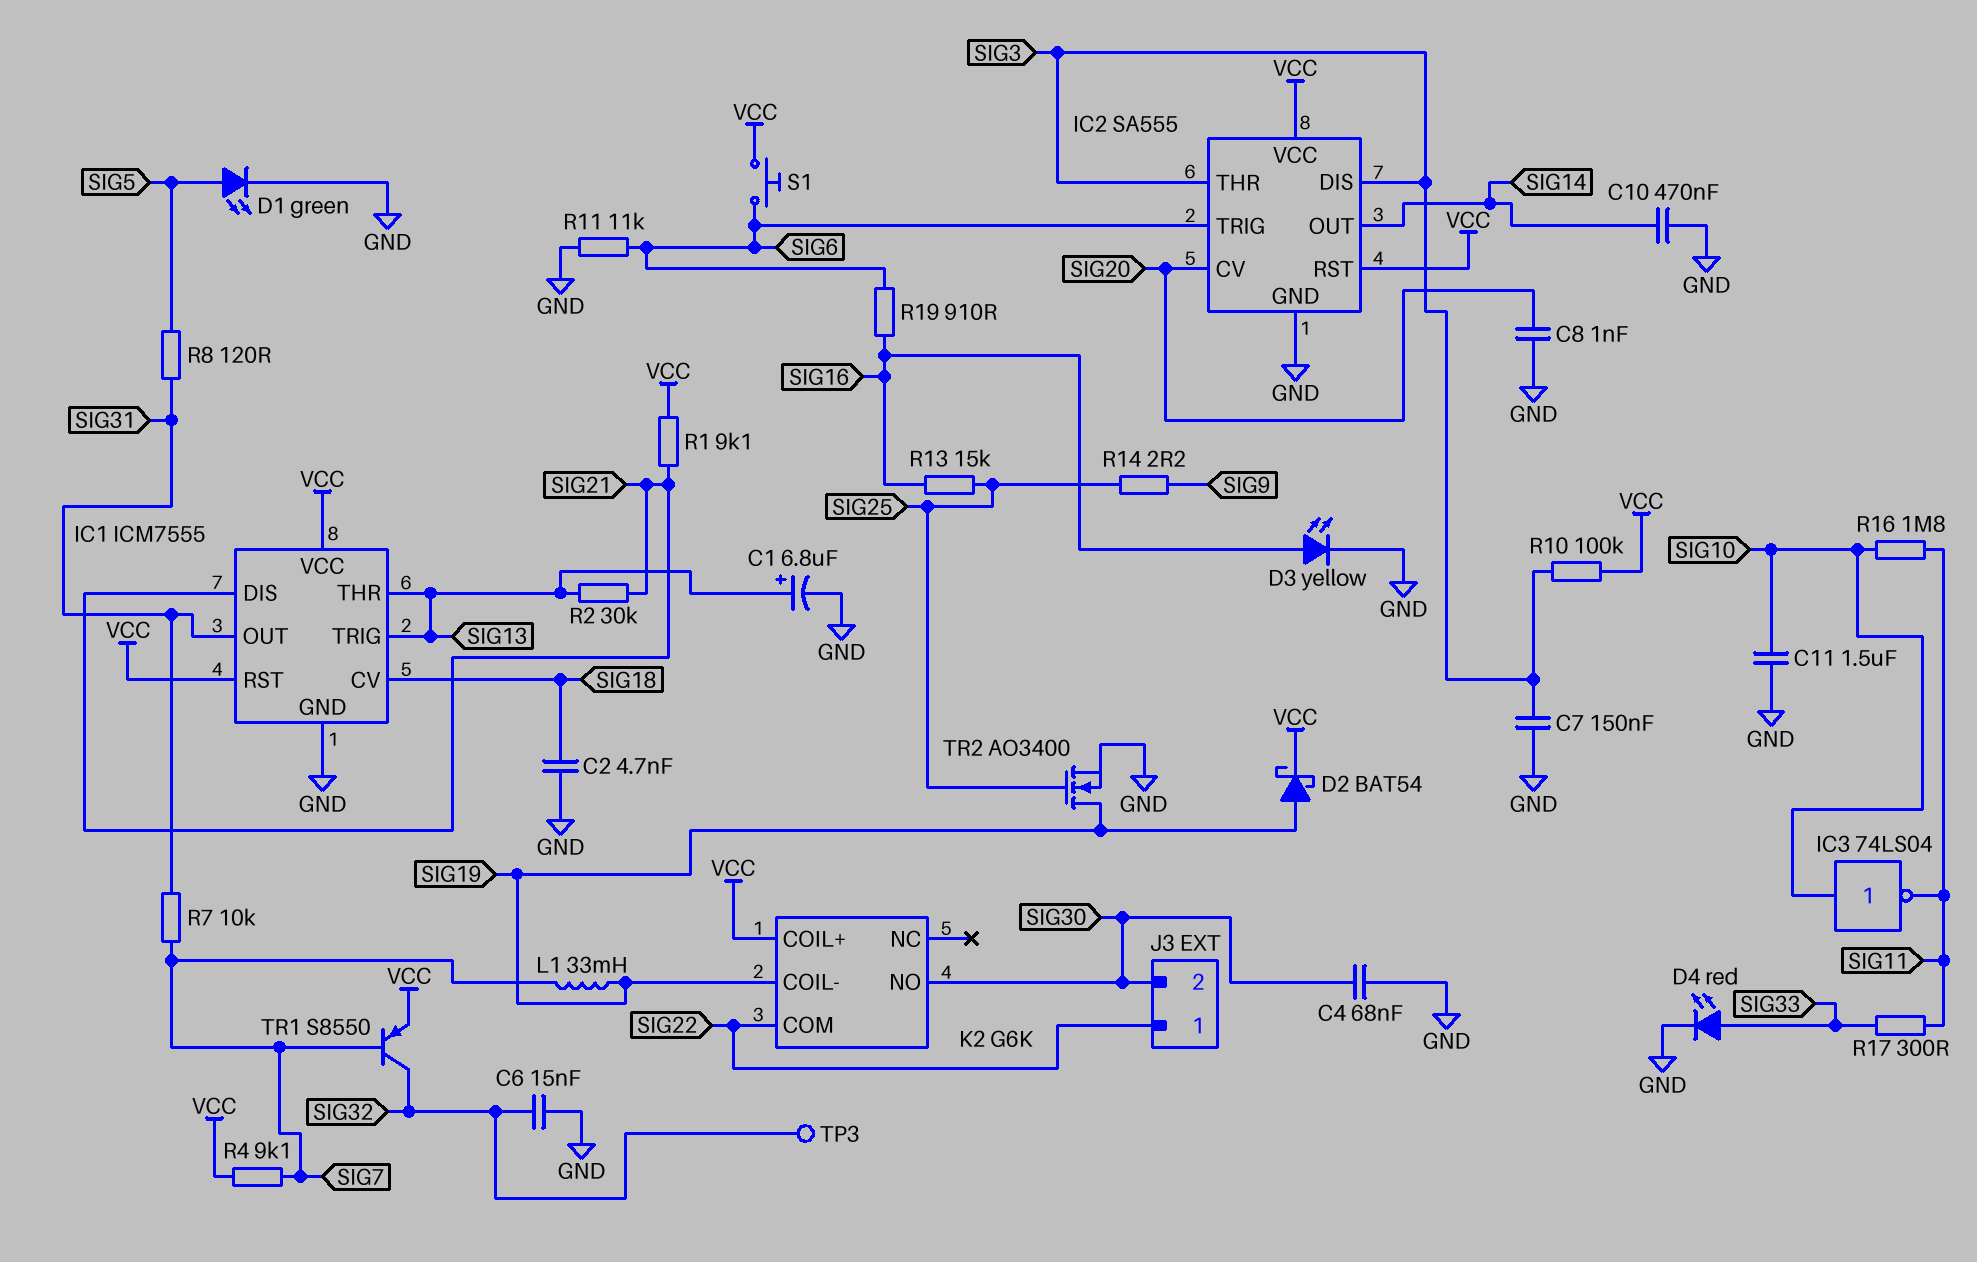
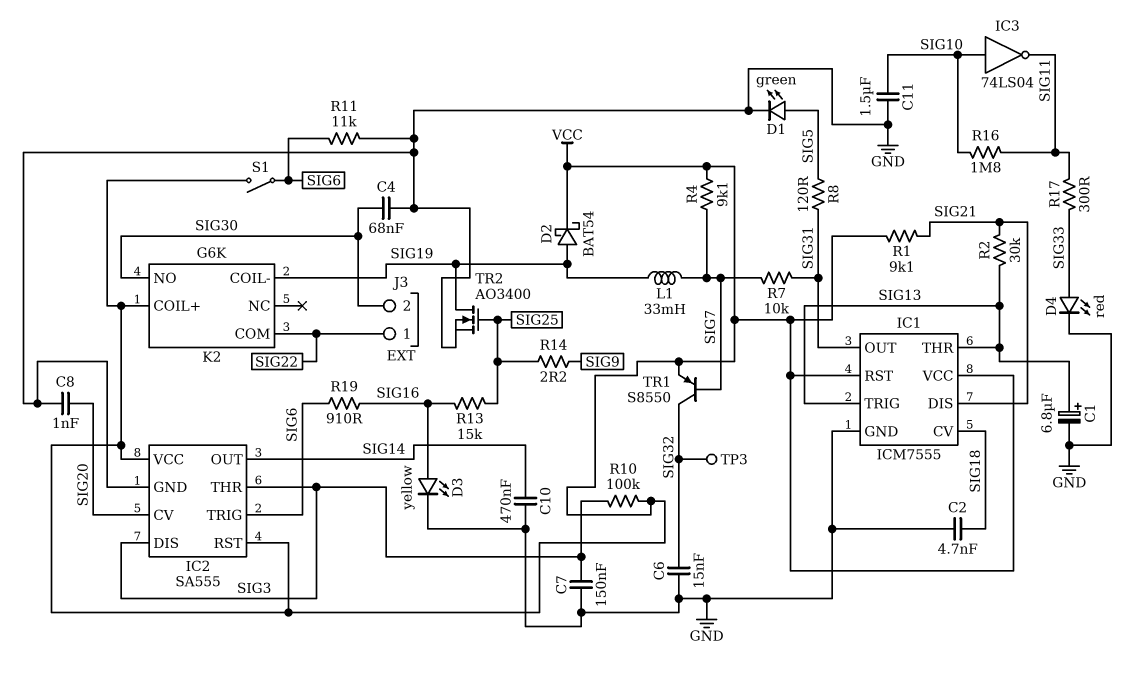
S1: button (SIG6, VCC) -> switch (SIG6, VCC)

